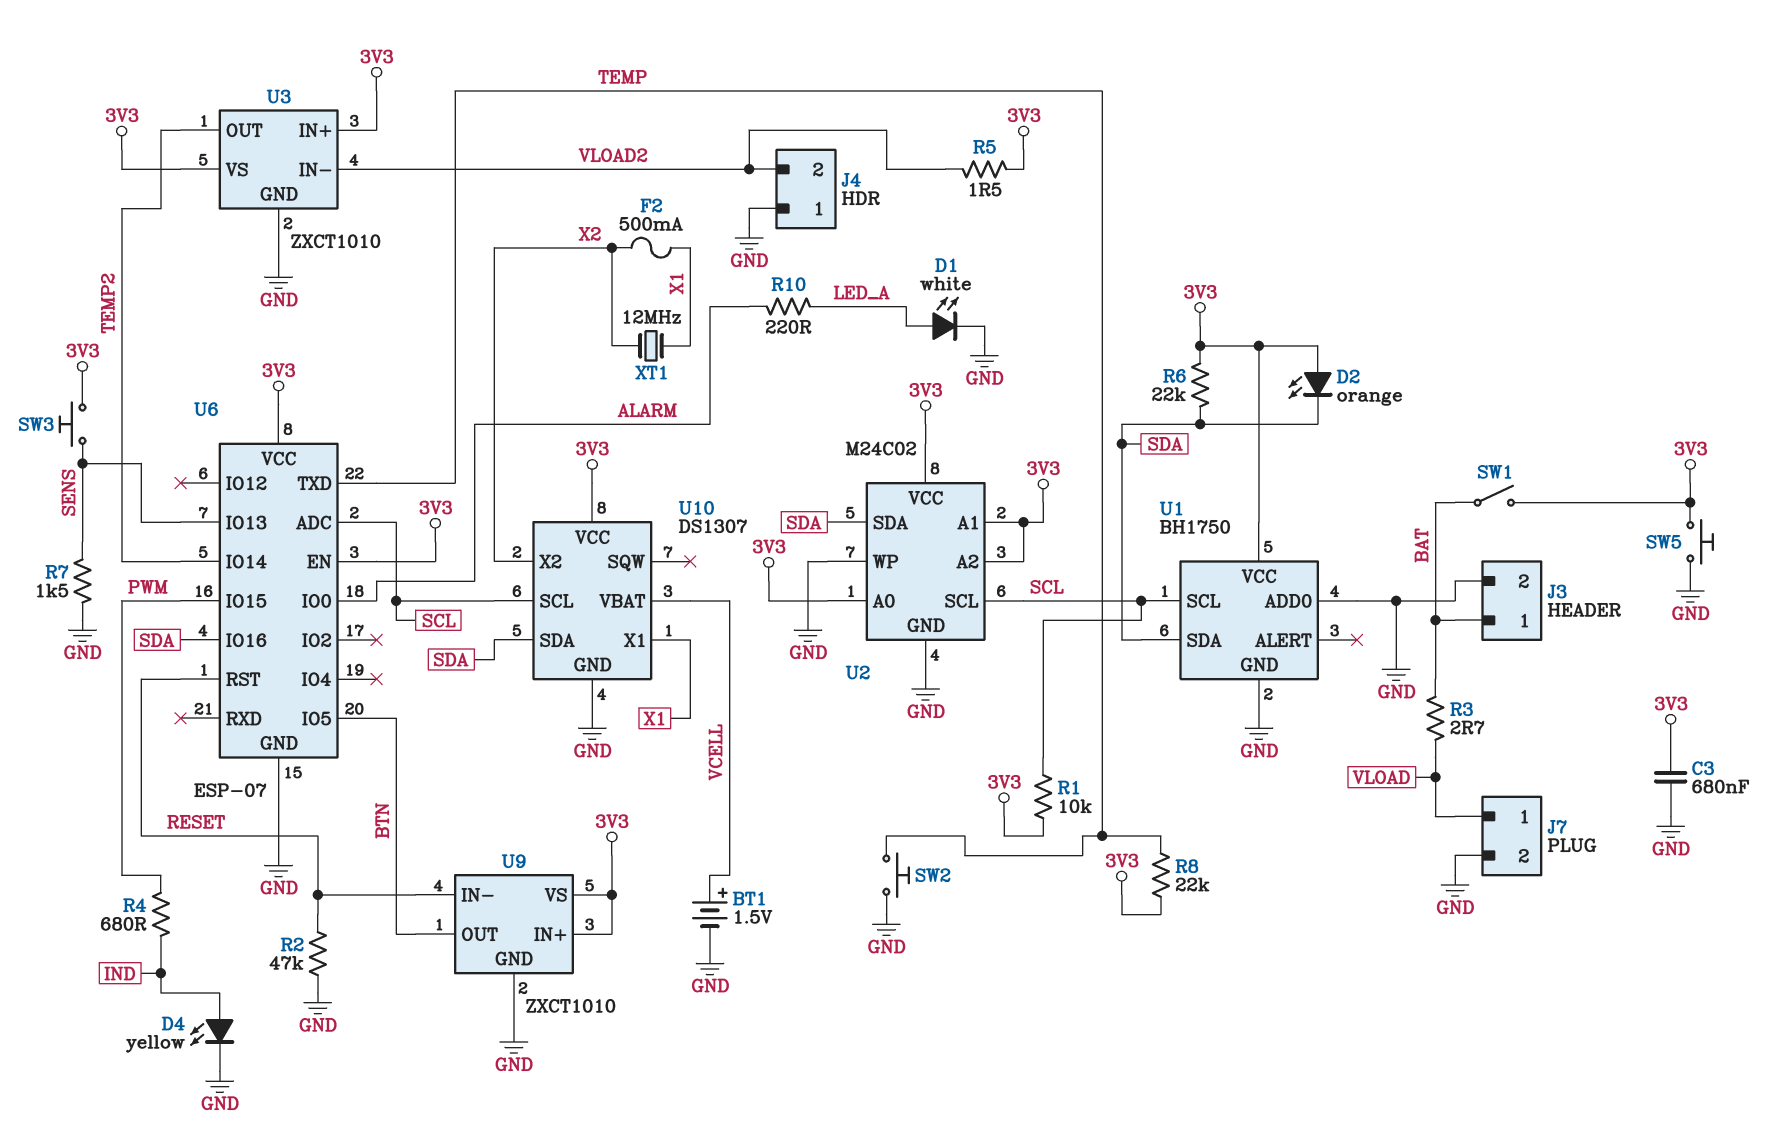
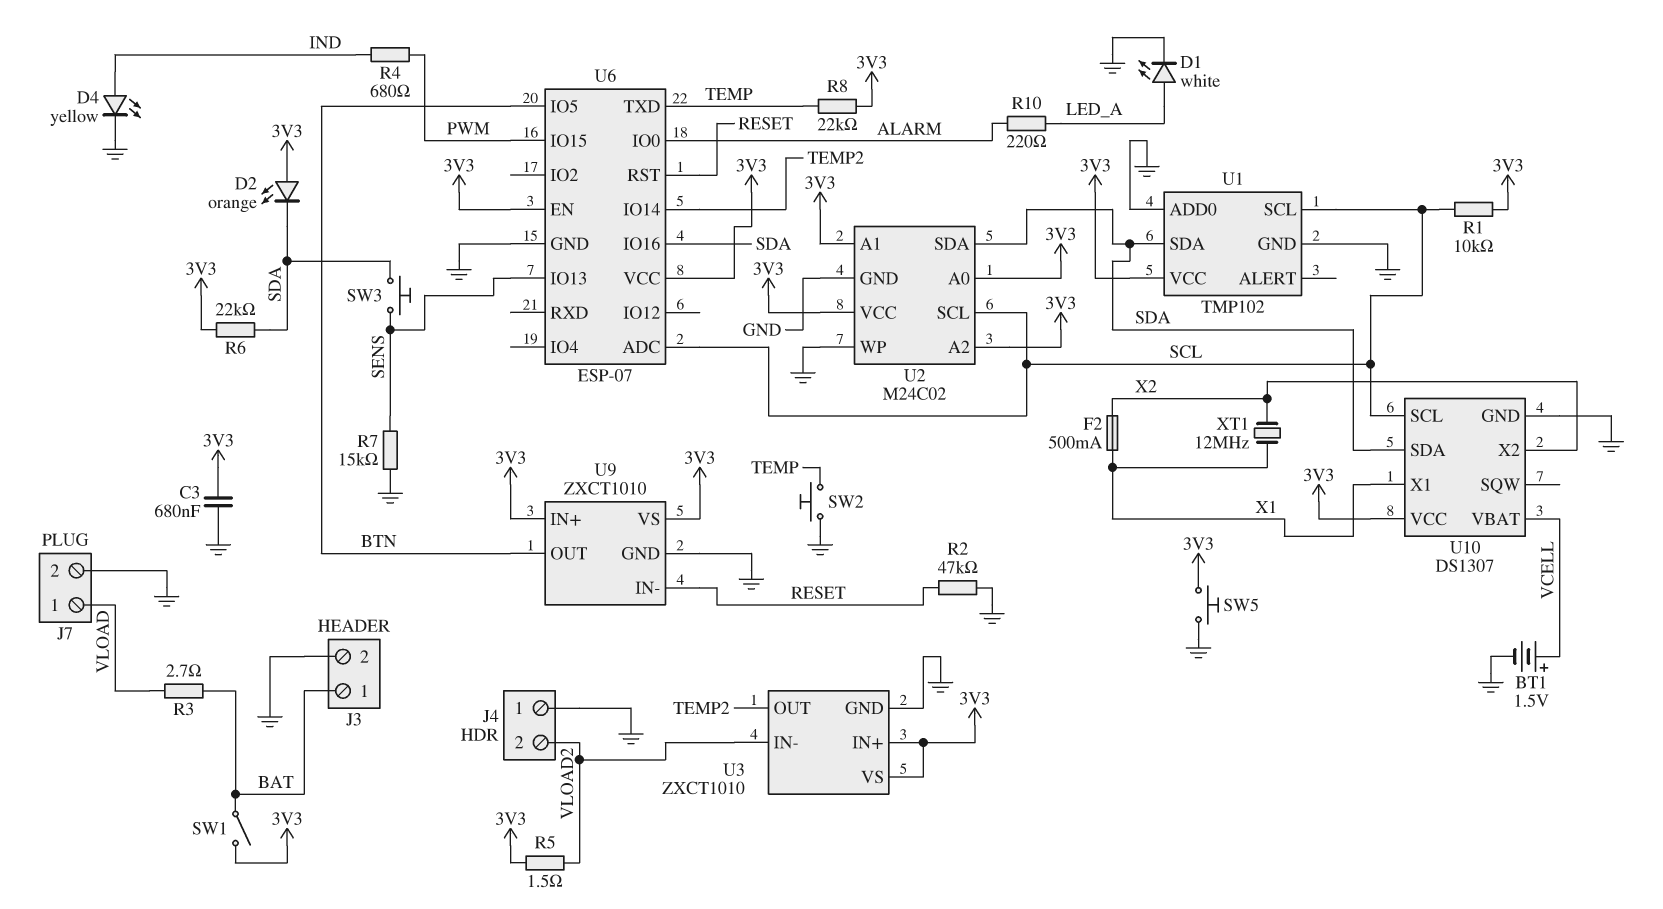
R7: 1.5k (GND, SENS) -> 15k (GND, SENS)
SW3: button (3V3, SENS) -> button (SDA, SENS)
U1: BH1750 -> TMP102

